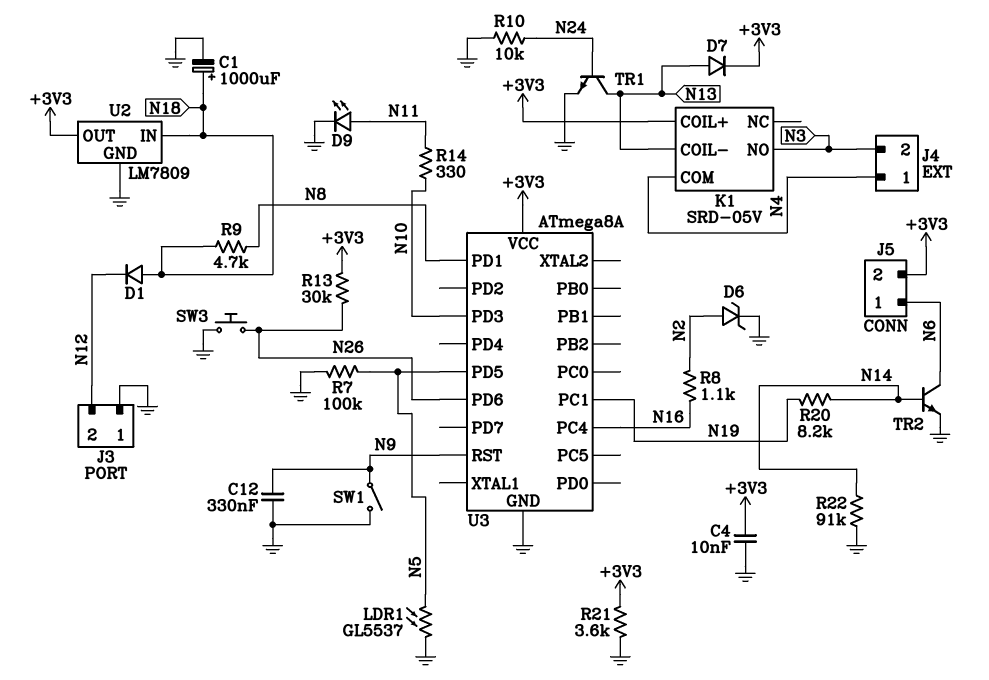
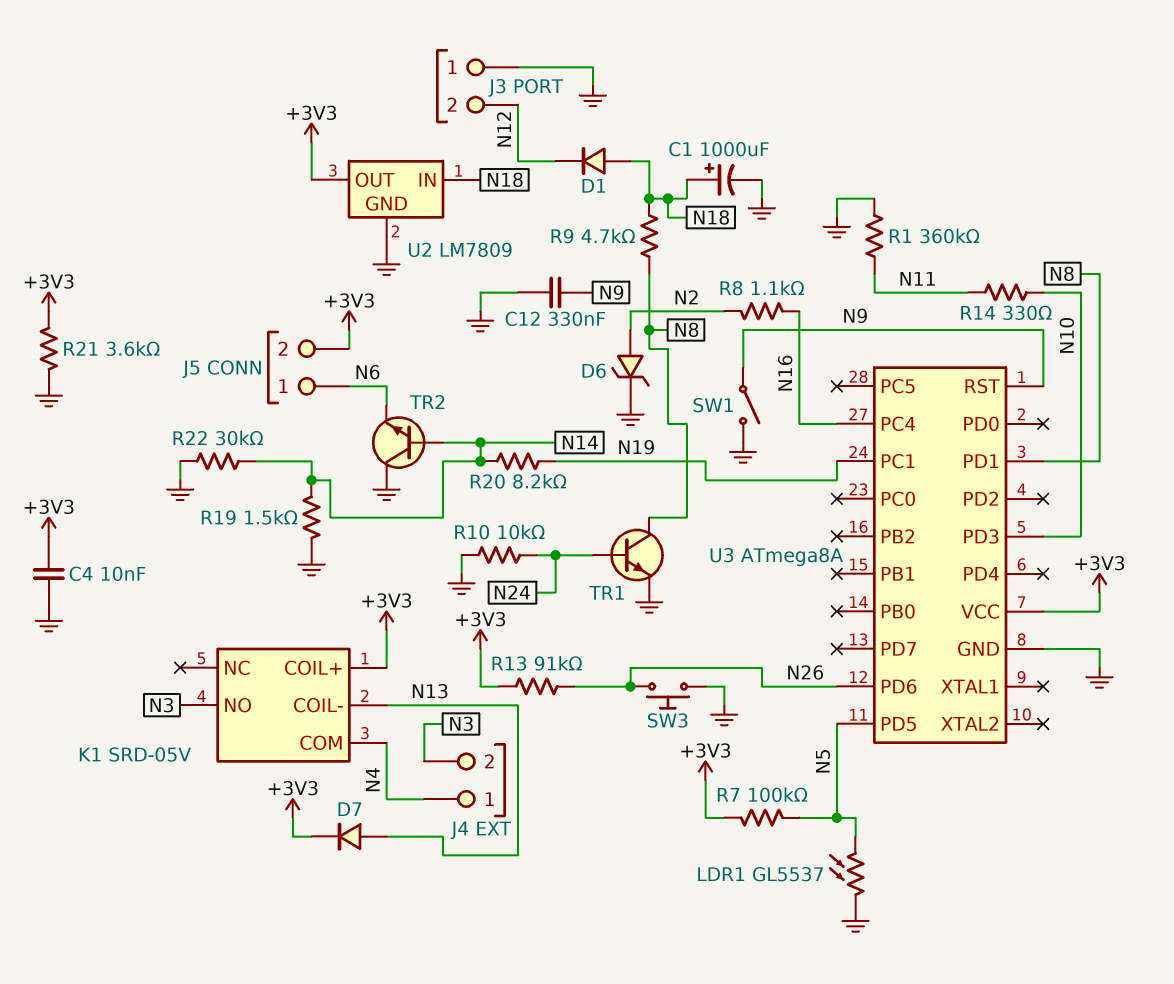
D9: LED (A N11, K GND) -> none
R1: none -> 360k (GND, N11)
R7: 100k (GND, N5) -> 100k (+3V3, N5)
R13: 30k (+3V3, N26) -> 91k (+3V3, N26)
R19: none -> 1.5k (GND, N14)
R22: 91k (GND, N14) -> 30k (GND, N14)
TR1: NPN (B N24, C N13, E GND) -> NPN (B N24, C N8, E GND)
TR2: NPN (B N14, C N6, E GND) -> NPN (B N14, C GND, E N6)

